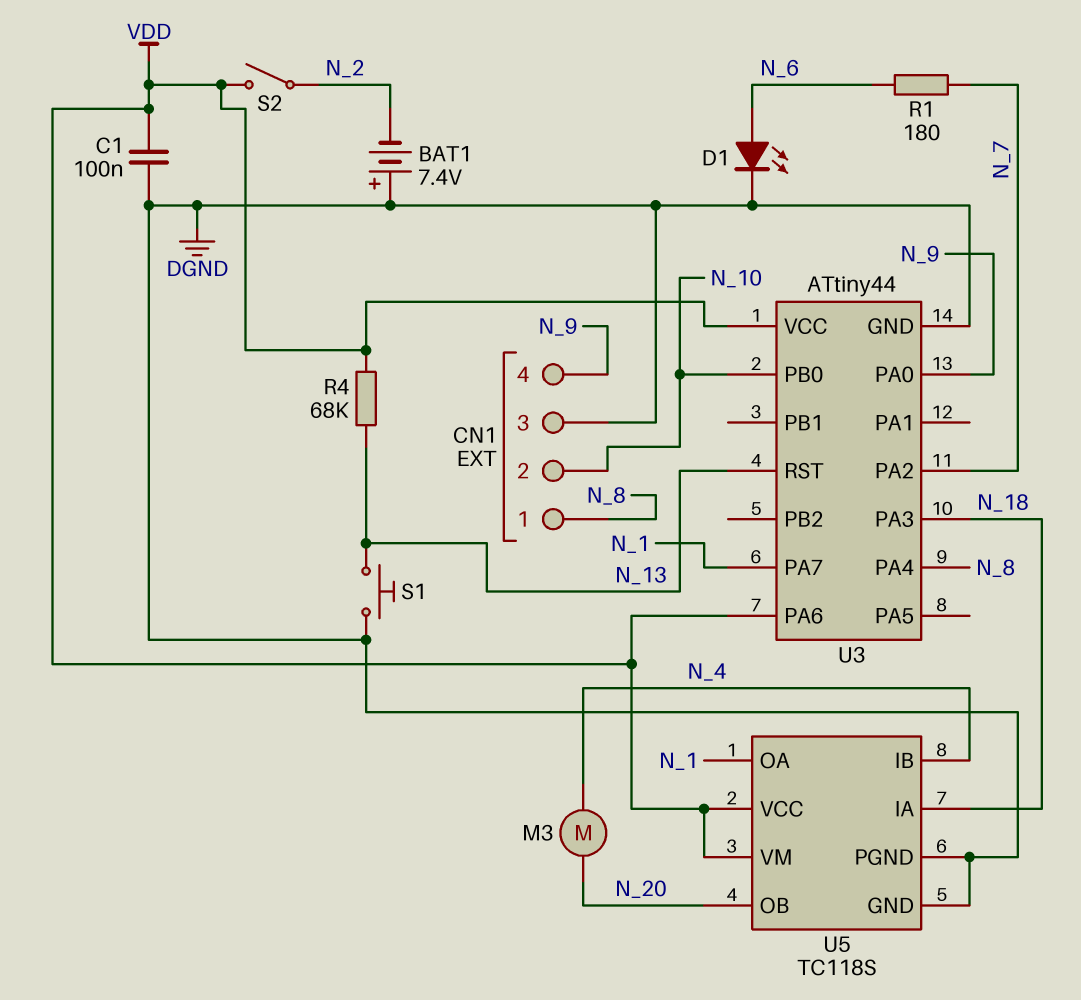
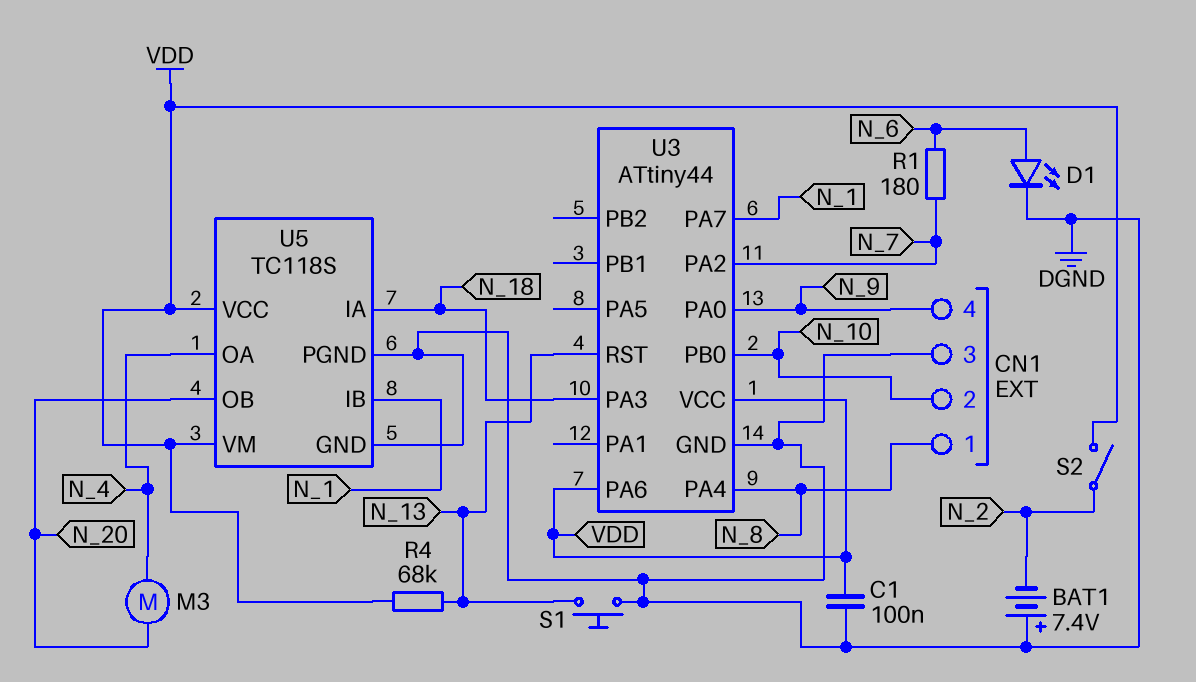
U5 pin IB: N_4 -> N_1
U5 pin OA: N_1 -> N_4

